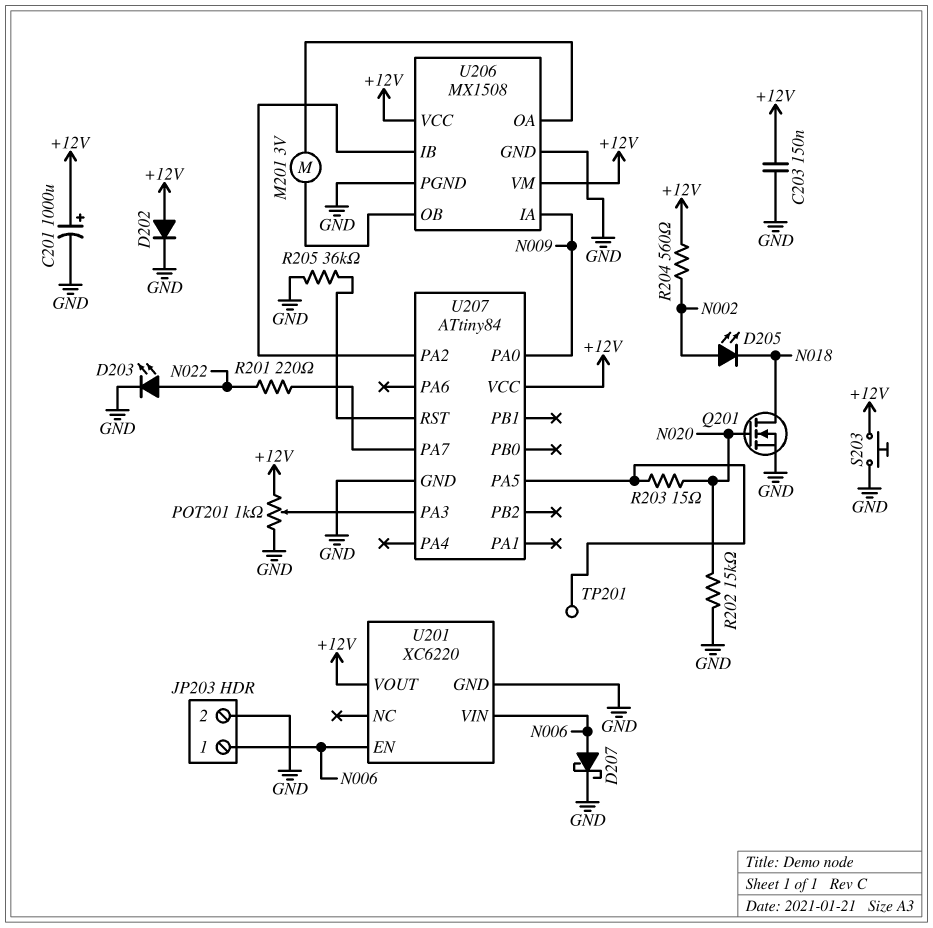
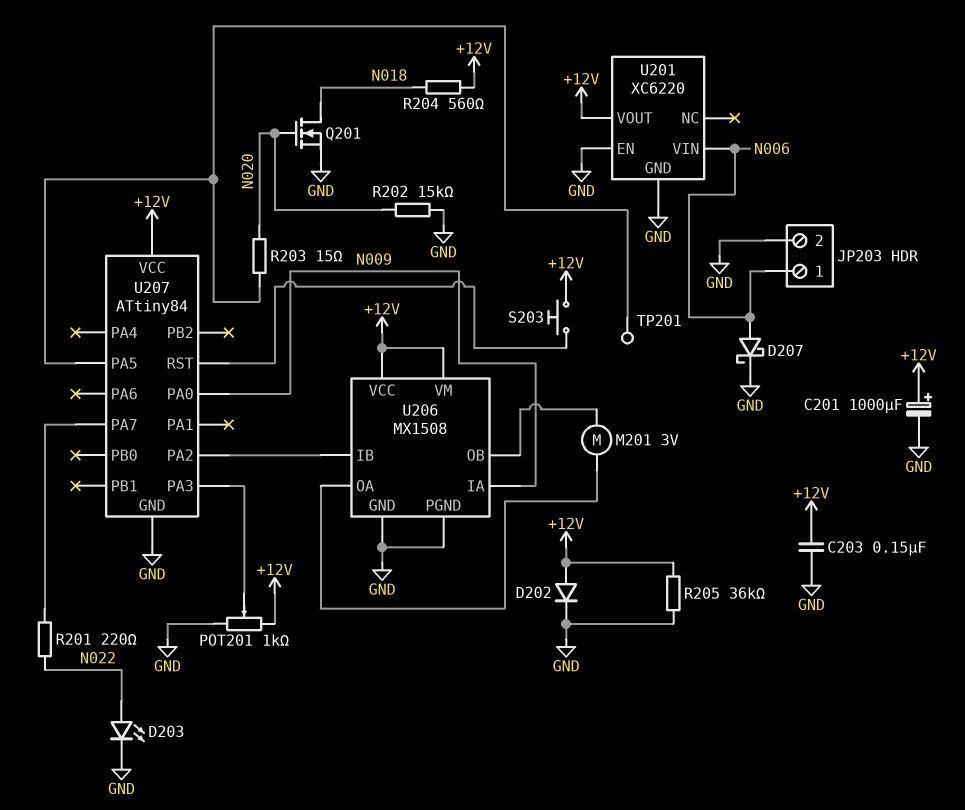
D205: LED (A N002, K N018) -> none
R204: 560 (+12V, N002) -> 560 (+12V, N018)
R205: 36k (GND, U207/RST) -> 36k (+12V, GND)
S203: button (+12V, GND) -> button (+12V, U207/RST)
U201 pin EN: N006 -> GND

